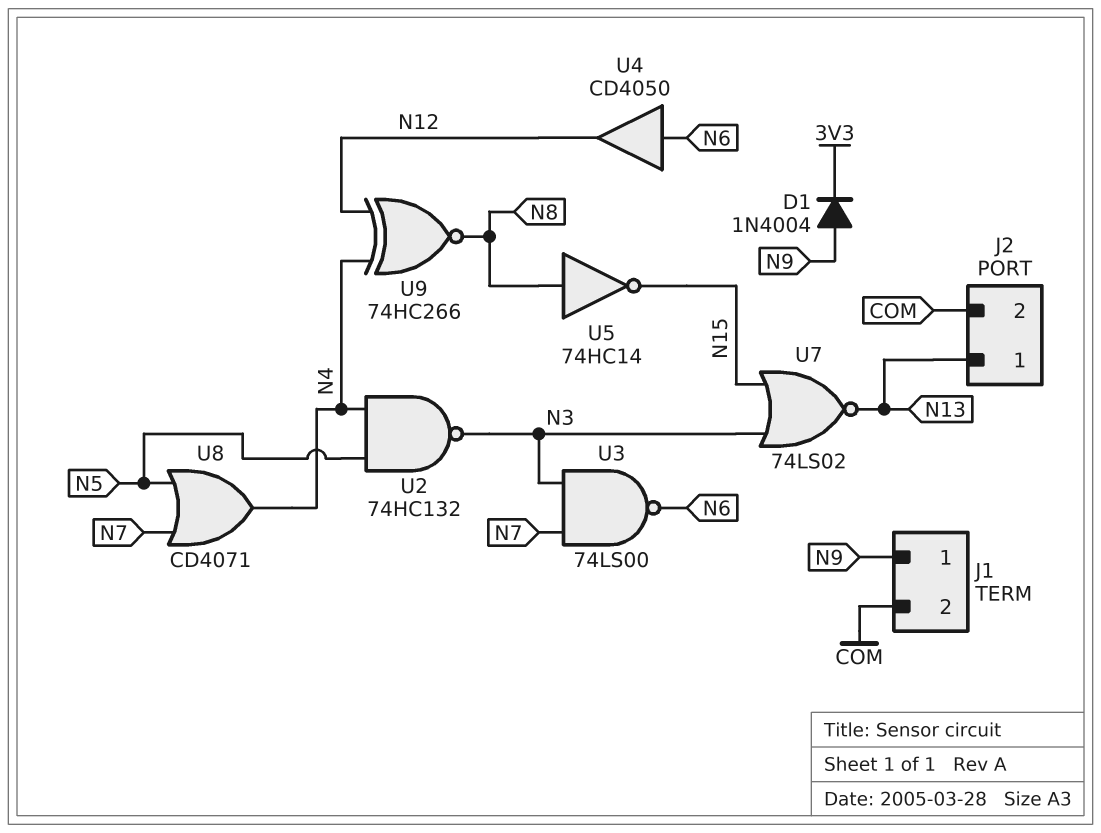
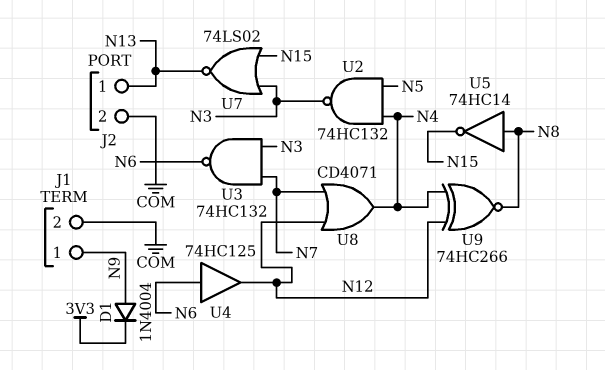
U3: NAND 74LS00 (in N3, in N7, out N6) -> NAND 74HC132 (in N3, in N7, out N6)
U4: buffer CD4050 (in N6, out N12) -> buffer 74HC125 (in N6, out N12)
U8: OR CD4071 (in N5, in N7, out N4) -> OR CD4071 (in N7, in N12, out N4)

